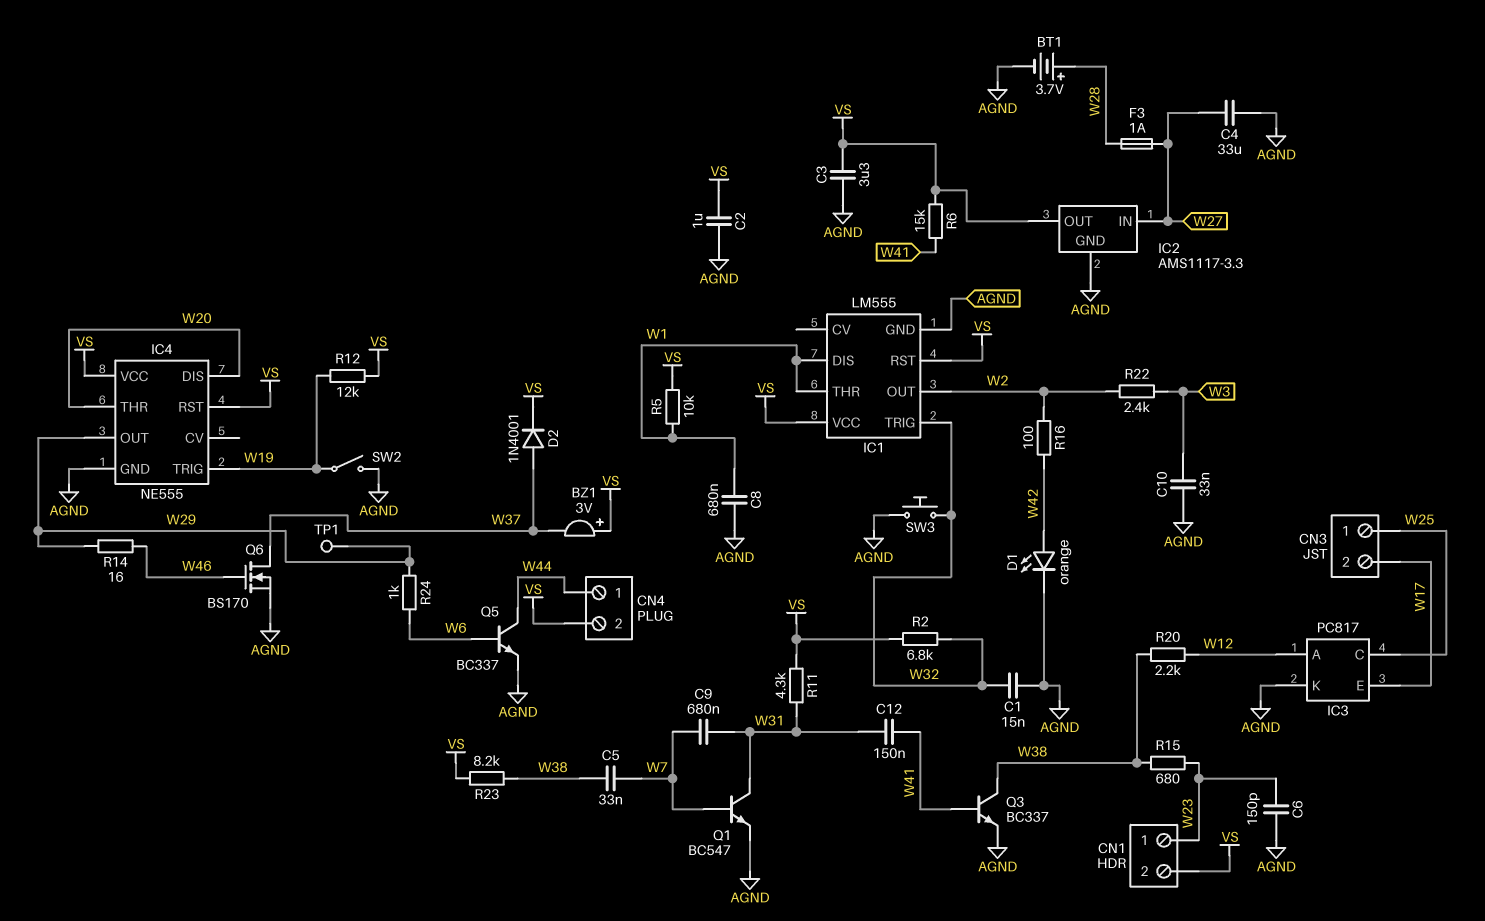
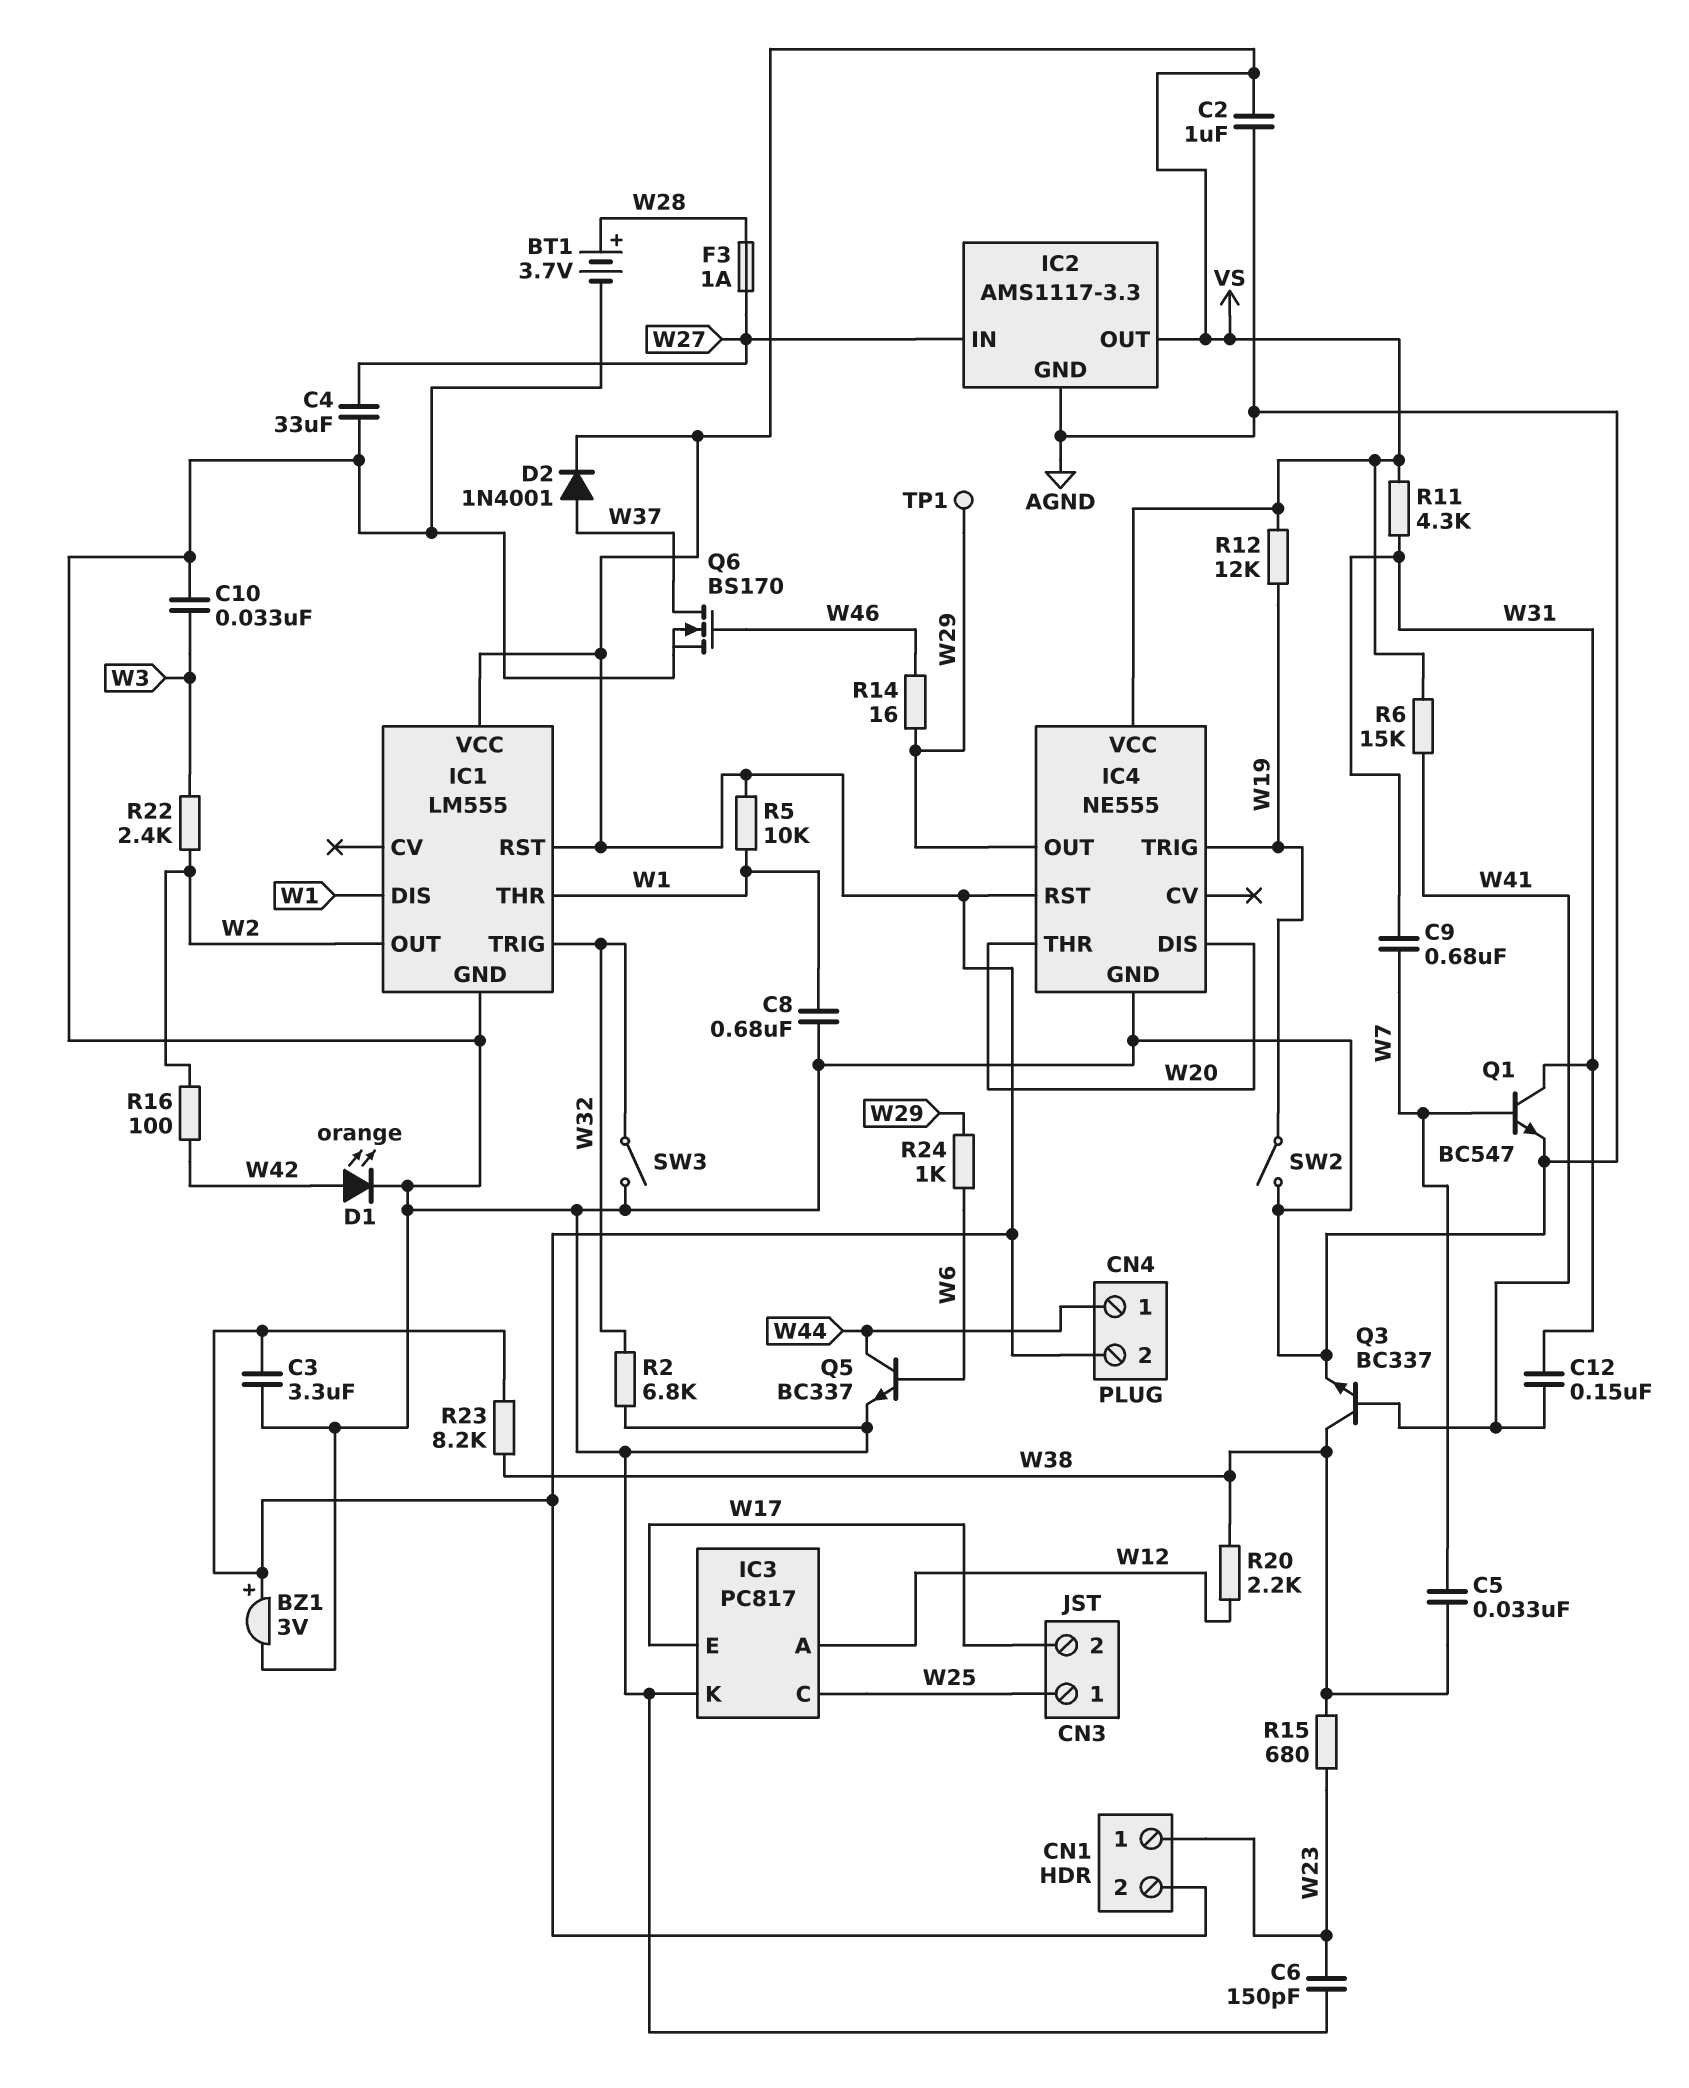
BZ1: buzzer 3V (plus VS, minus W37) -> buzzer 3V (plus VS, minus AGND)
C1: 15nF (AGND, W32) -> none
R2: 6.8k (VS, W32) -> 6.8k (AGND, W32)
SW3: button (AGND, W32) -> switch (AGND, W32)

